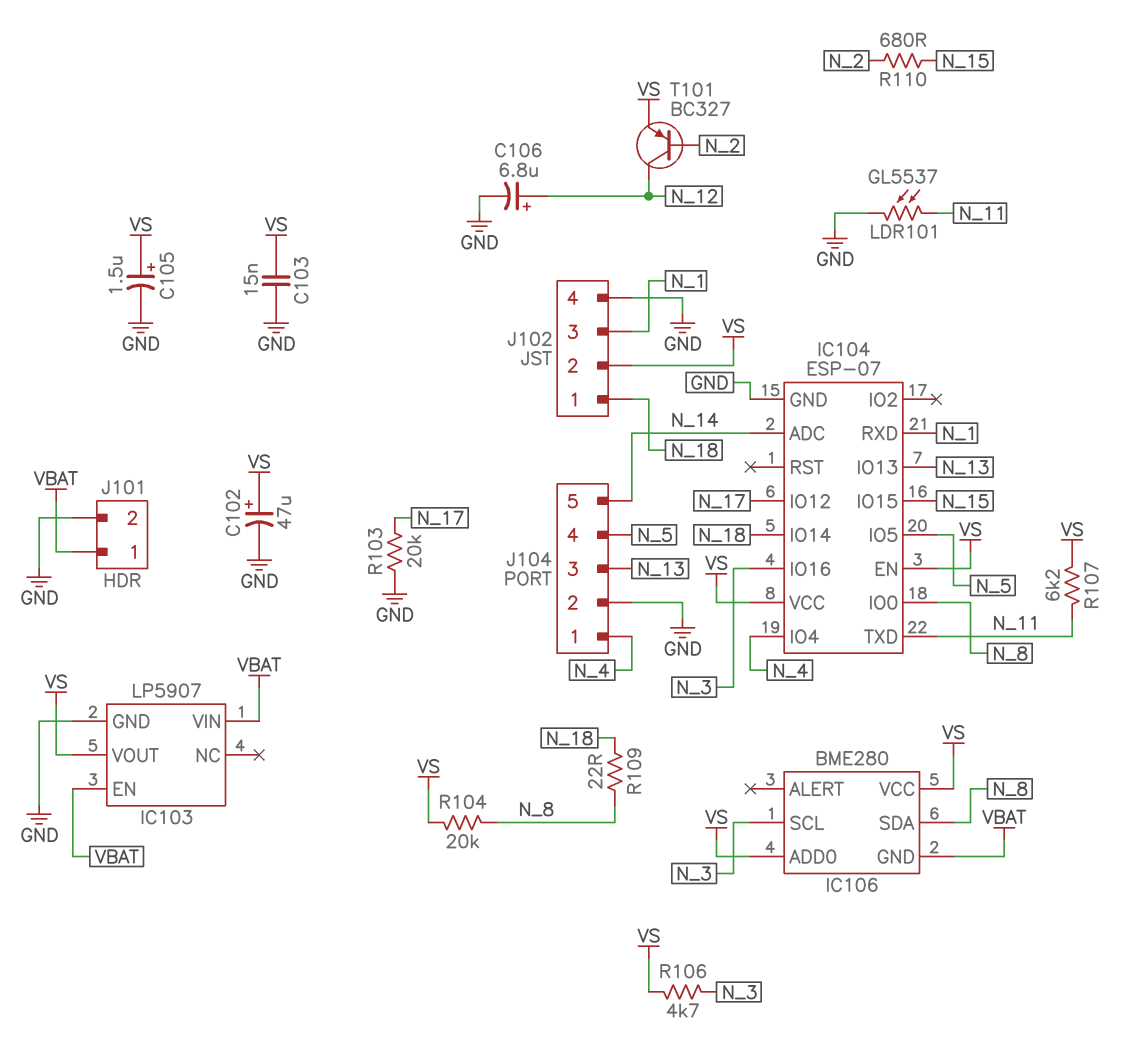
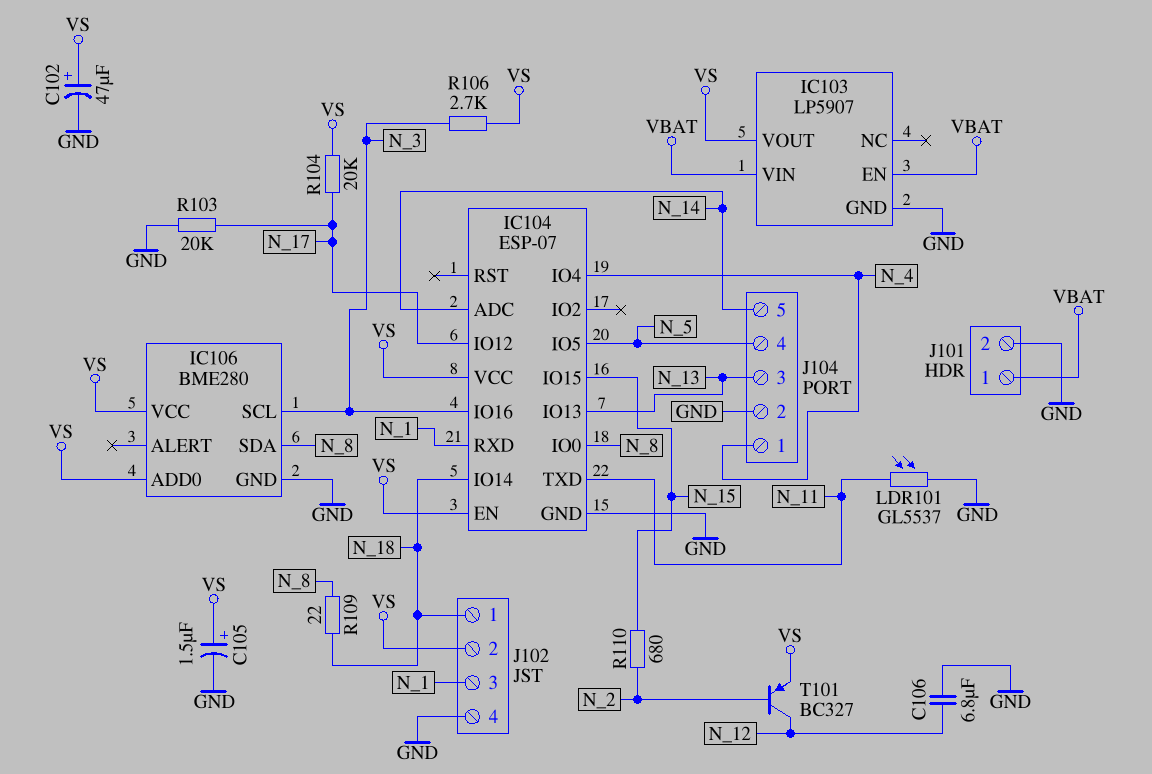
C103: 15nF (GND, VS) -> none
C106: 6.8uF (plus N_12, minus GND) -> 6.8uF (GND, N_12)
IC106 pin GND: VBAT -> GND
R104: 20k (N_8, VS) -> 20k (N_17, VS)
R106: 4.7k (N_3, VS) -> 2.7k (N_3, VS)
R107: 6.2k (N_11, VS) -> none

